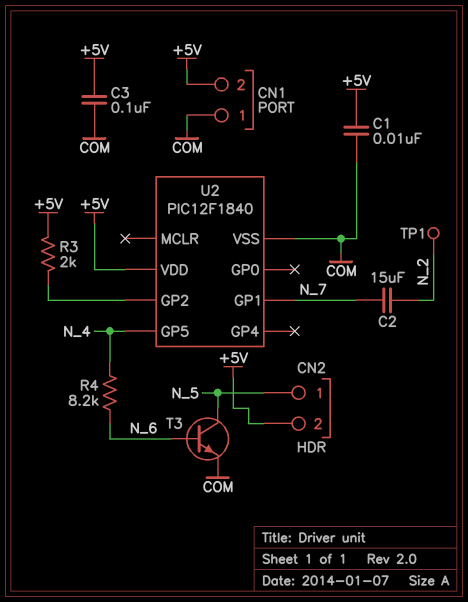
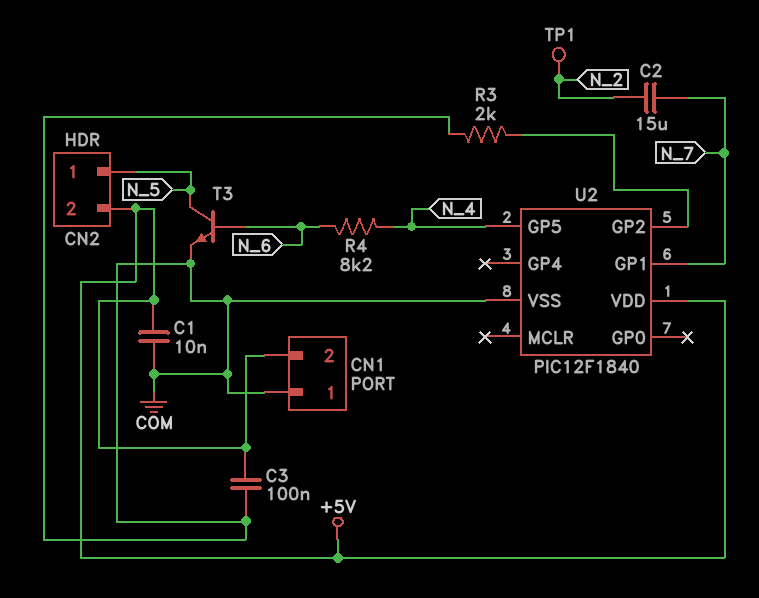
R3: 2k (+5V, U2/GP2) -> 2k (COM, U2/GP2)

